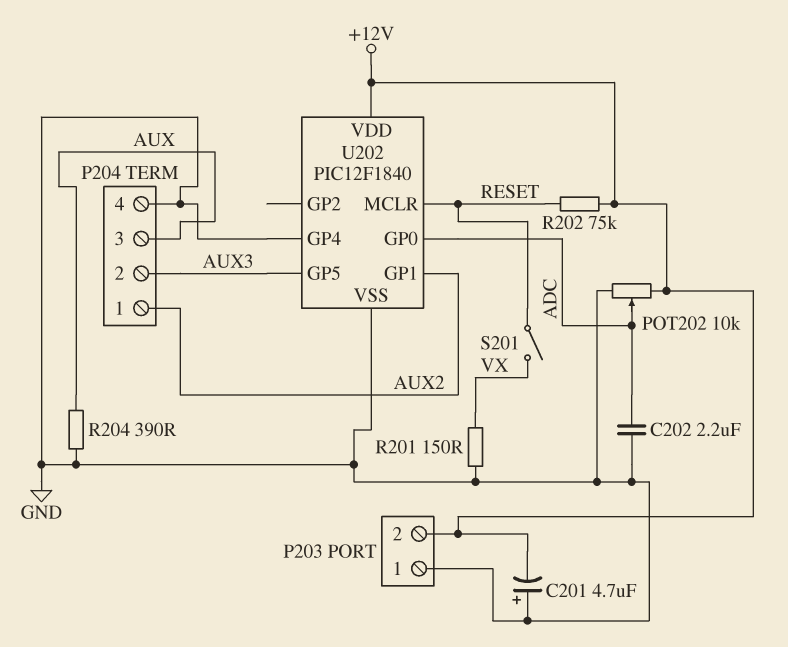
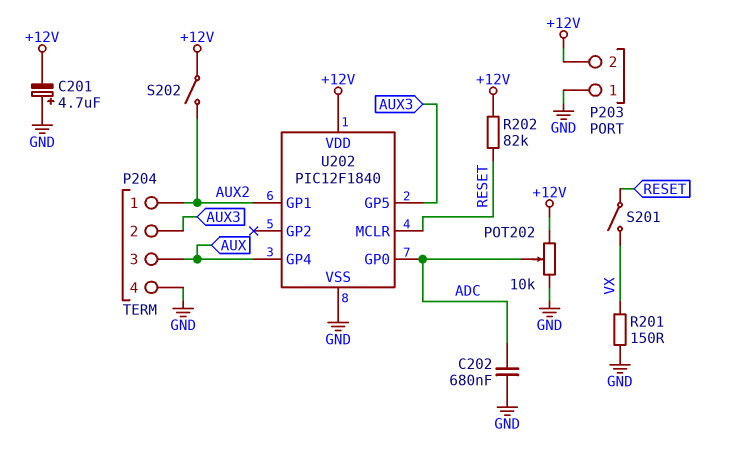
C202: 2.2uF (ADC, GND) -> 680nF (ADC, GND)
R202: 75k (+12V, RESET) -> 82k (+12V, RESET)
R204: 390 (AUX, GND) -> none
S202: none -> switch (+12V, AUX2)
U202 pin GP4: GND -> AUX

